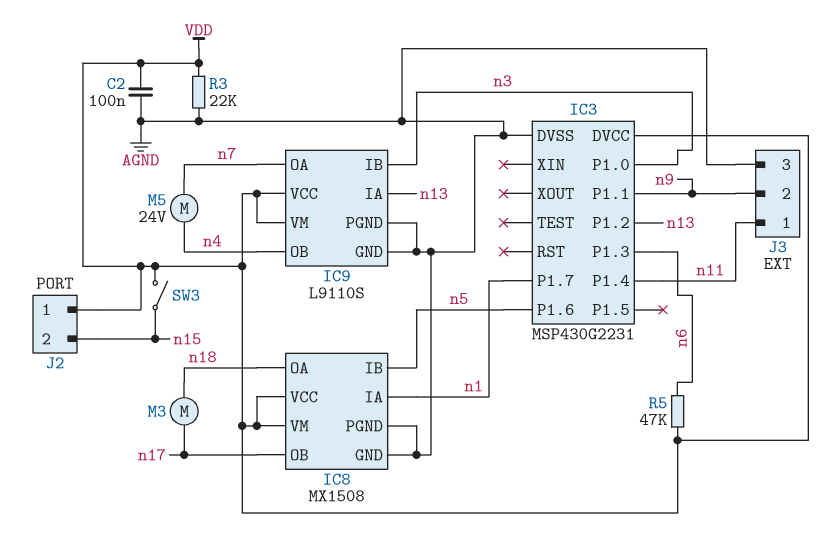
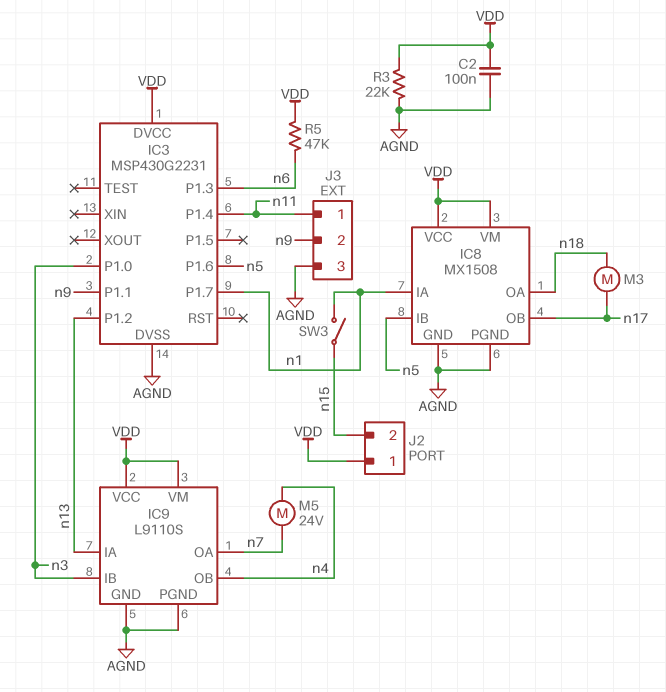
SW3: switch (VDD, n15) -> switch (n1, n15)

